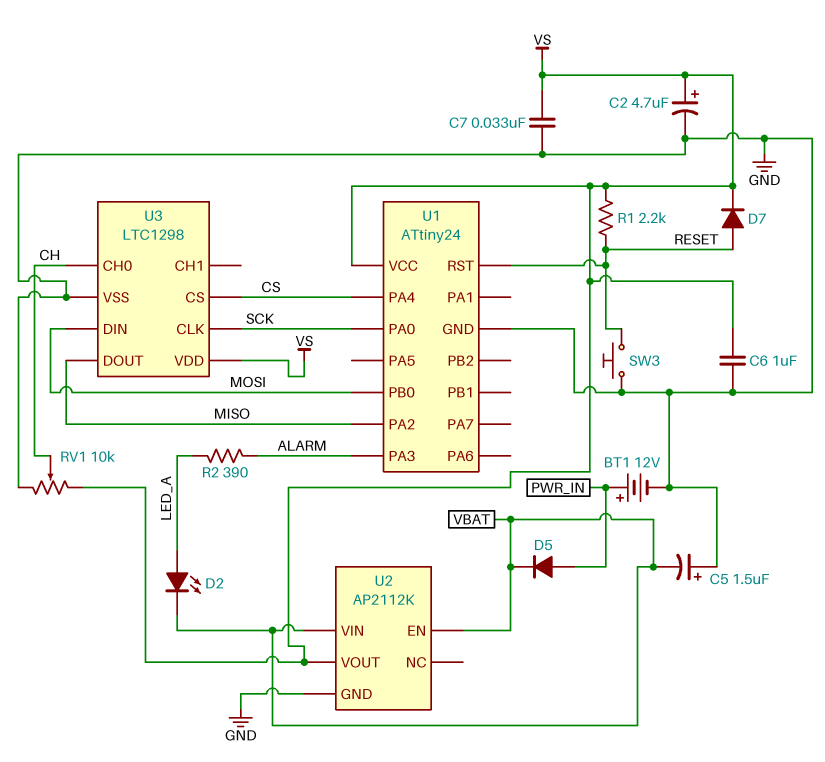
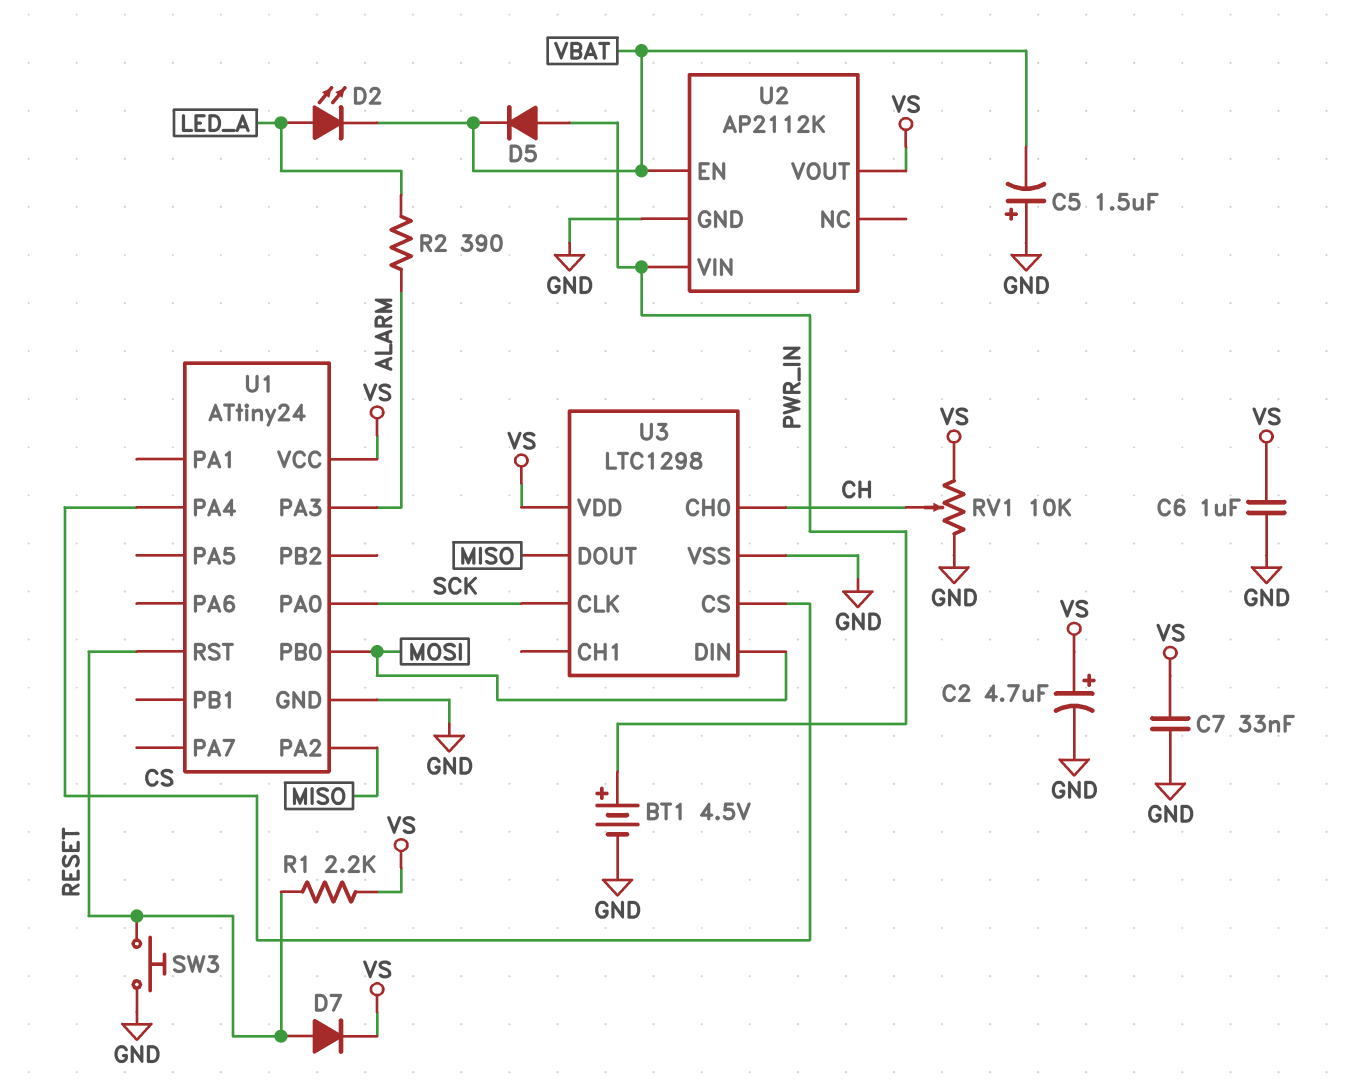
BT1: 12V (plus PWR_IN, minus GND) -> 4.5V (plus PWR_IN, minus GND)
U2 pin VIN: VBAT -> PWR_IN

